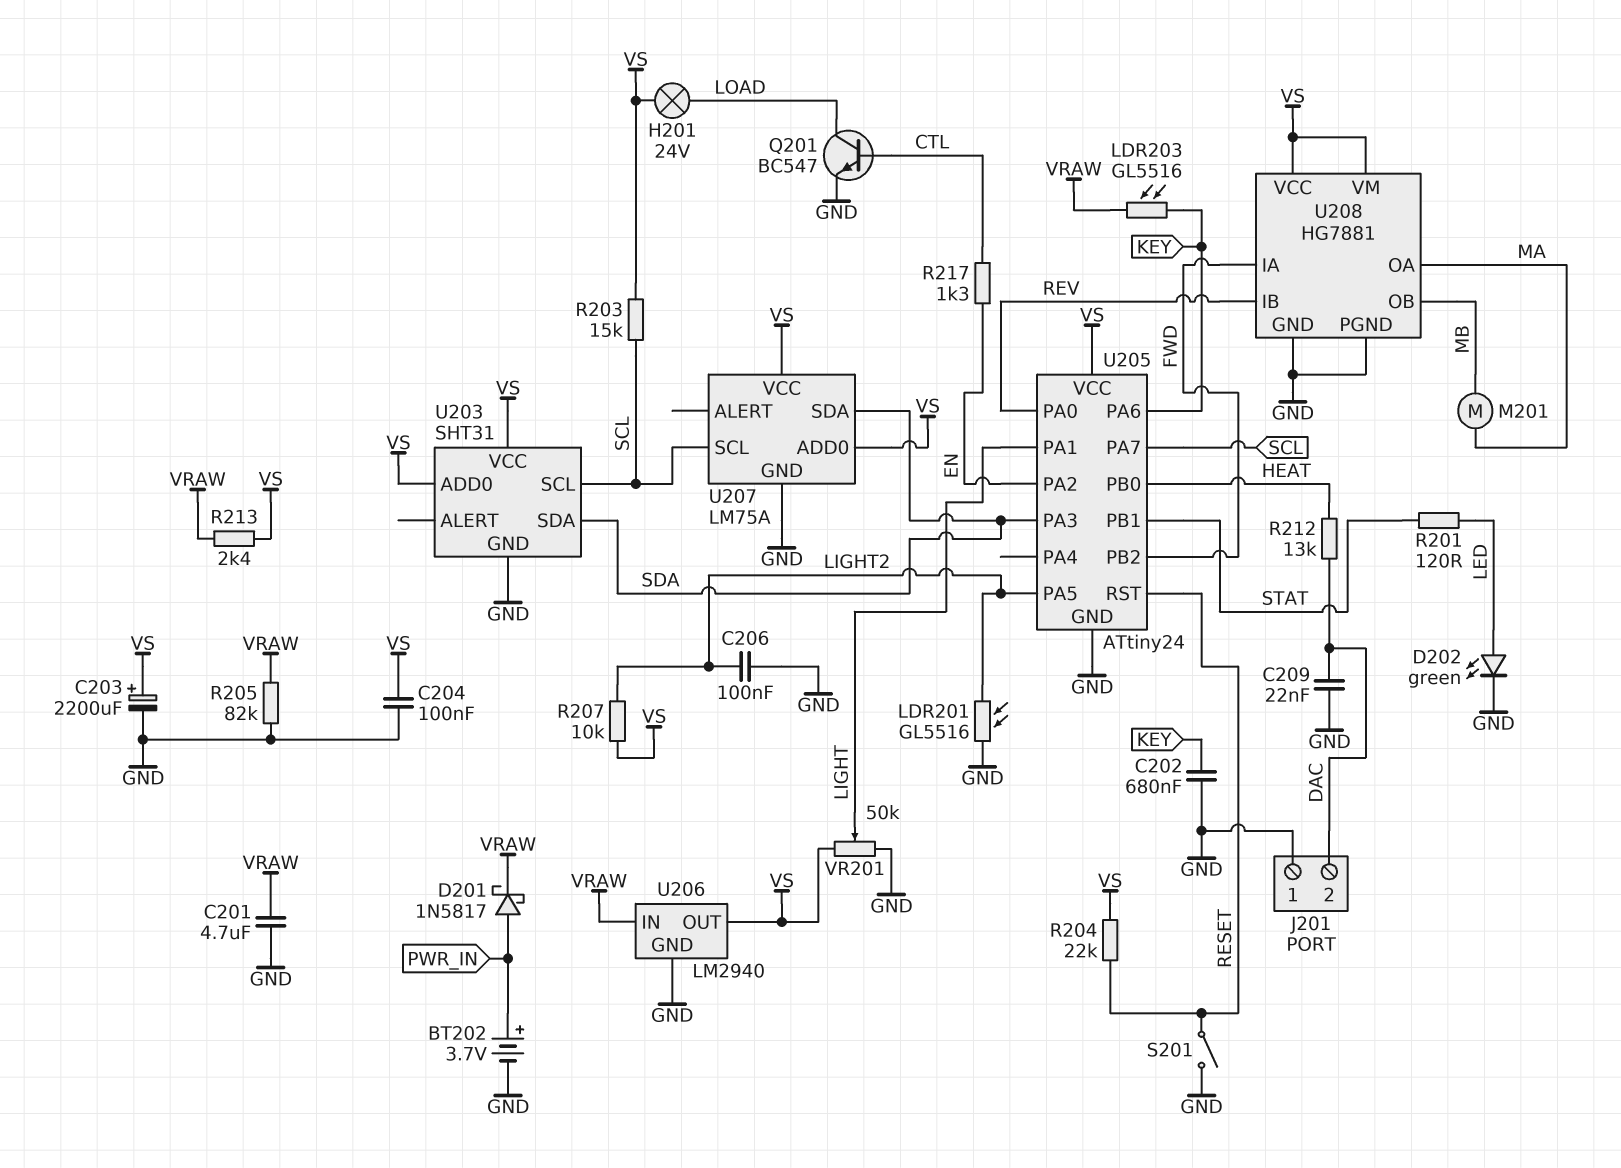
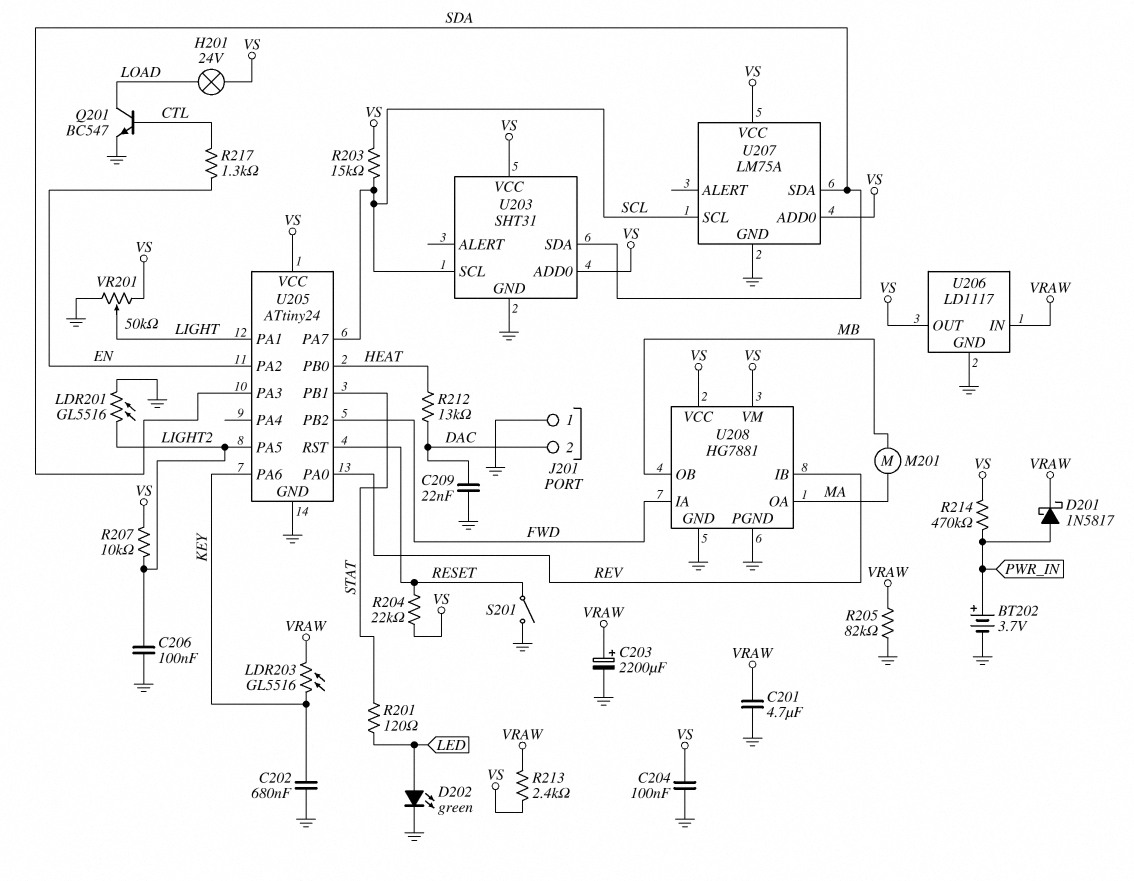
C203: 2200uF (plus VS, minus GND) -> 2200uF (plus VRAW, minus GND)
R214: none -> 470k (PWR_IN, VS)
U206: LM2940 -> LD1117

